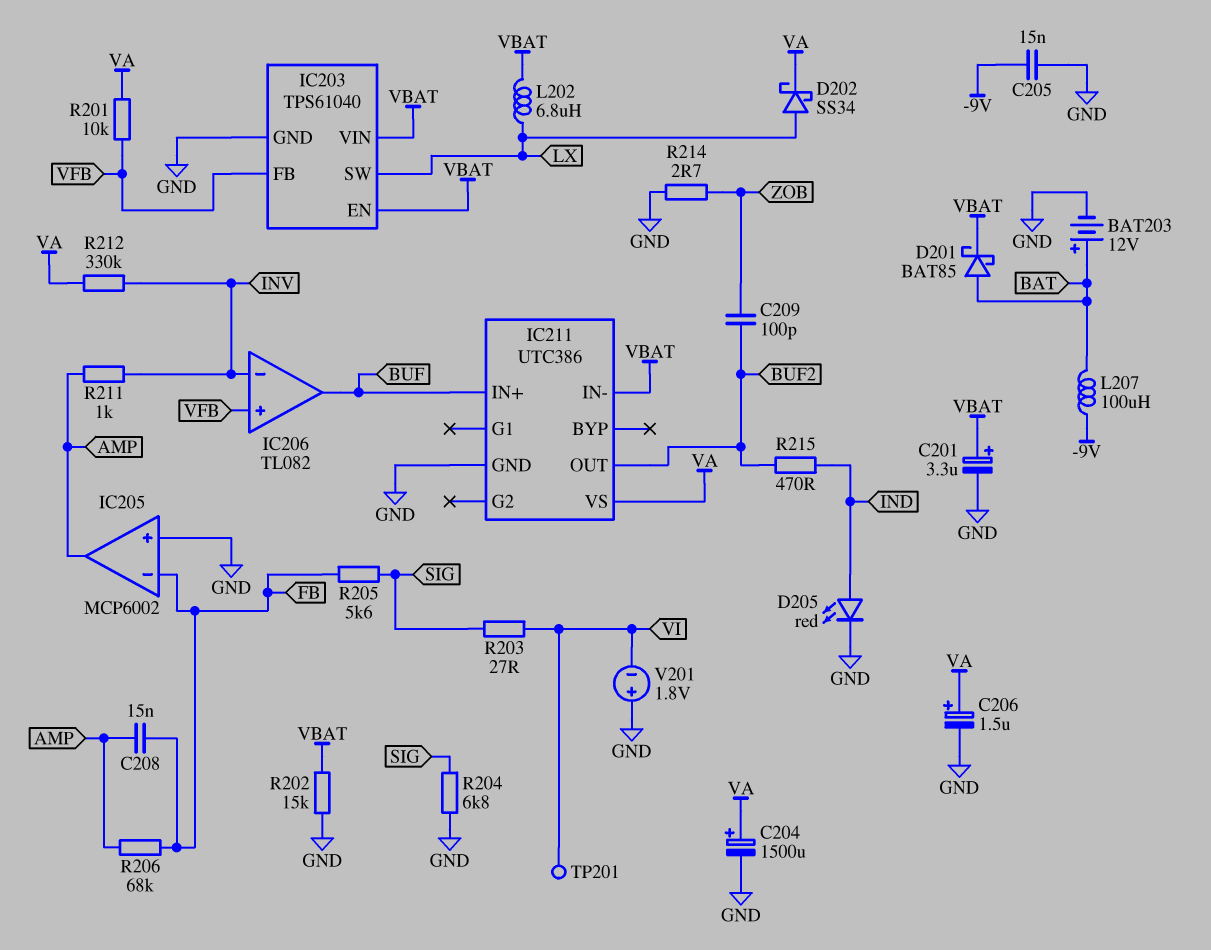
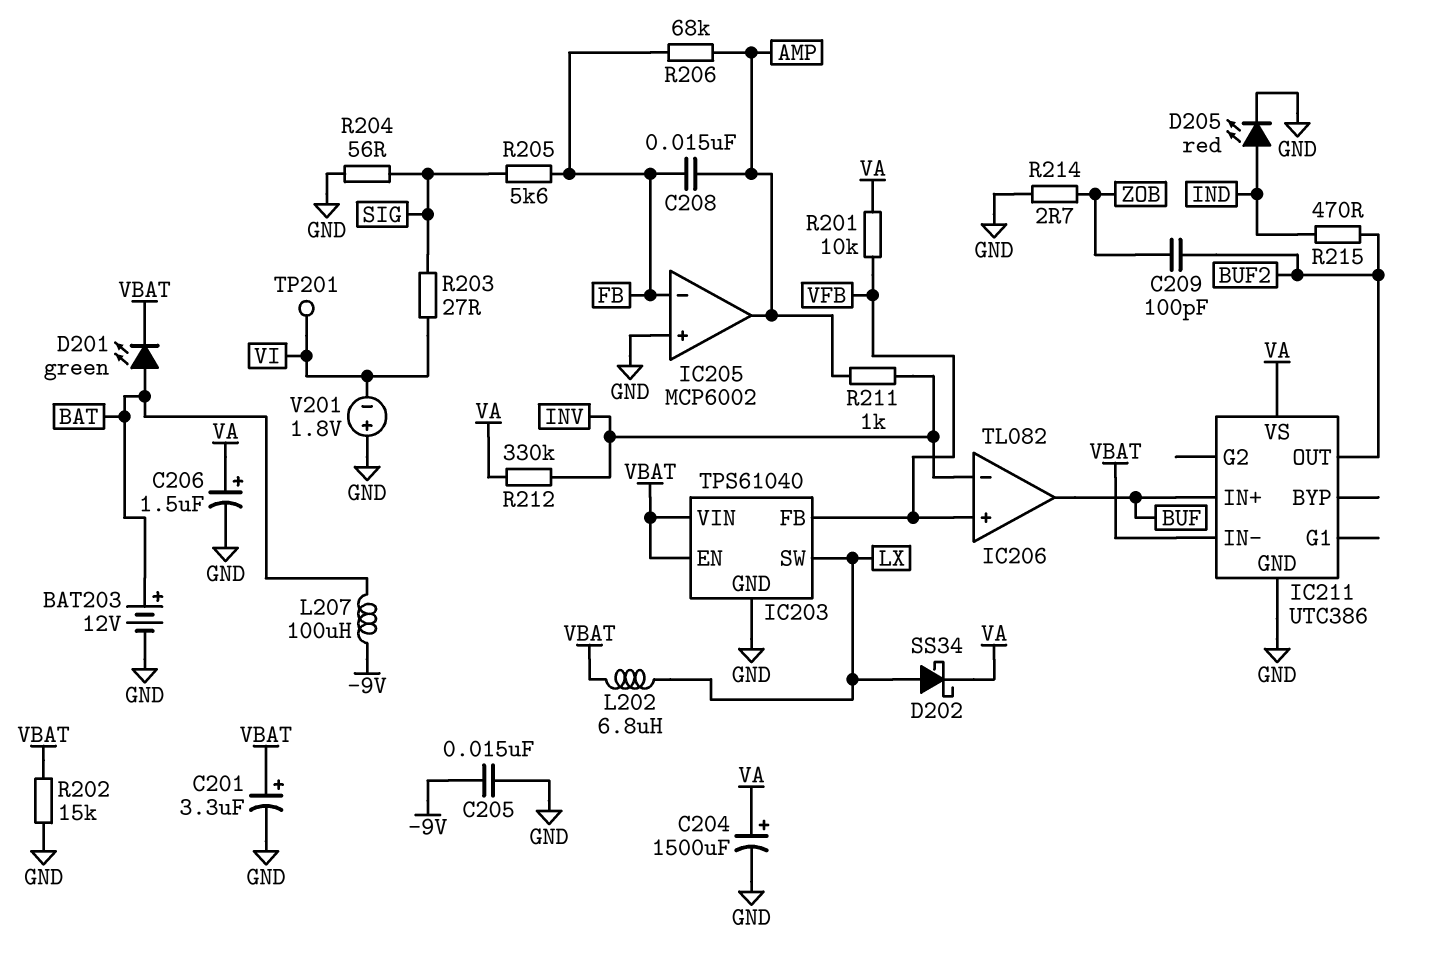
D201: schottky BAT85 (A BAT, K VBAT) -> LED green (A BAT, K VBAT)
R204: 6.8k (GND, SIG) -> 56 (GND, SIG)

